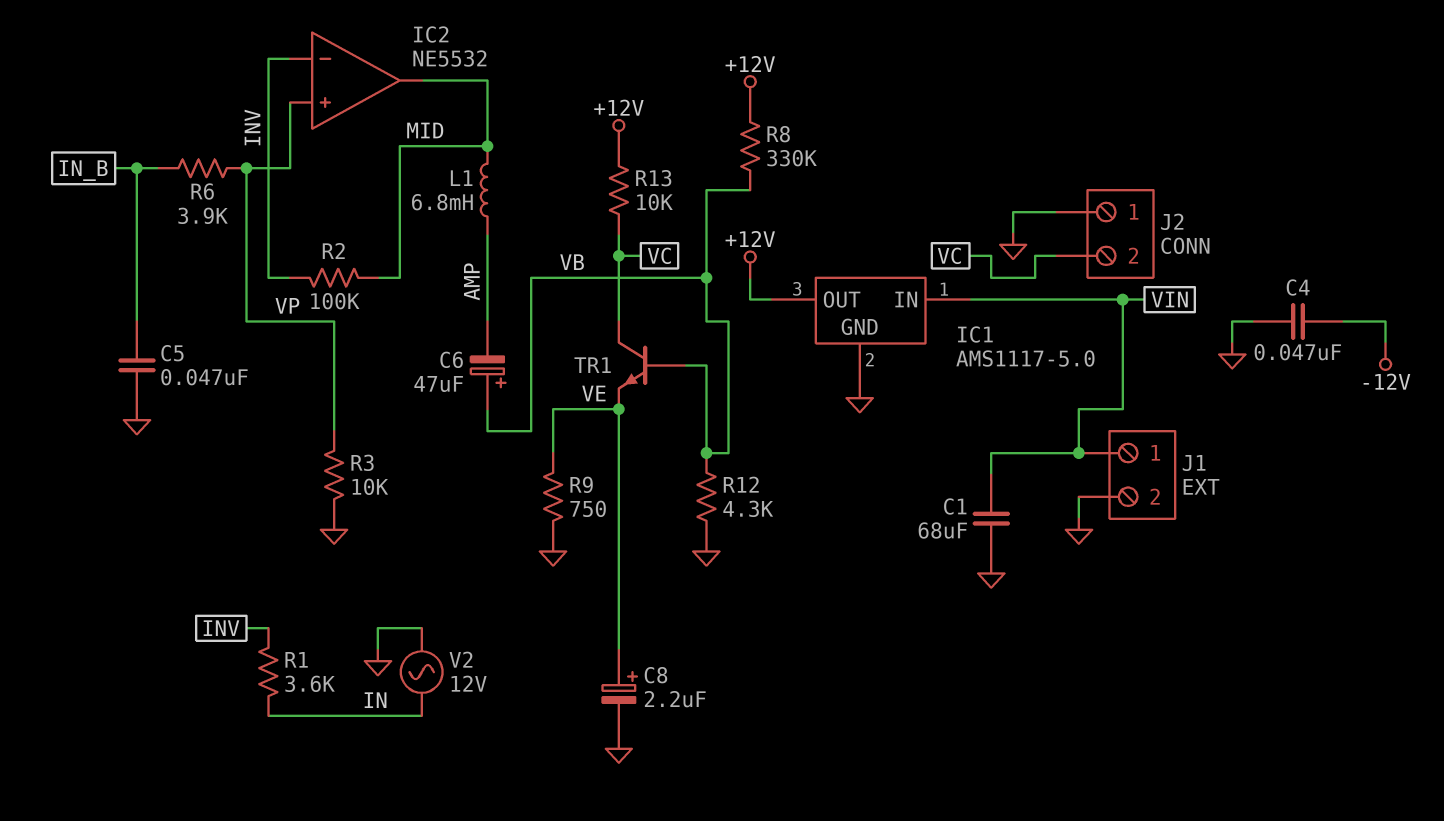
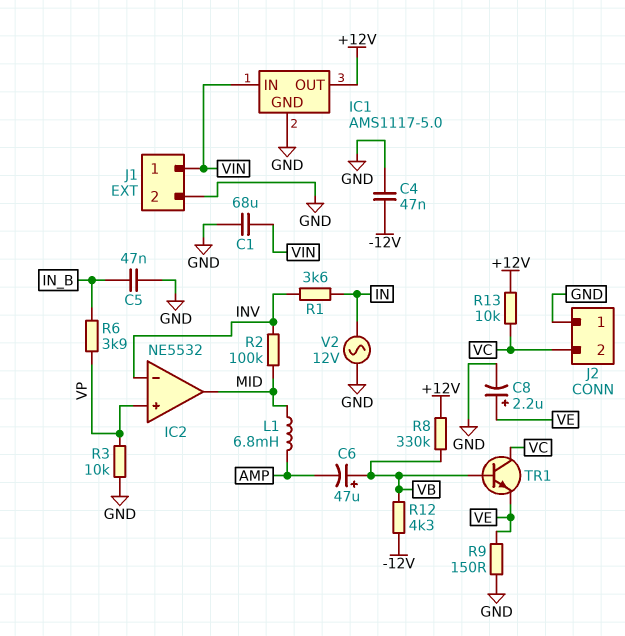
R9: 750 (GND, VE) -> 150 (GND, VE)
R12: 4.3k (GND, VB) -> 4.3k (-12V, VB)

